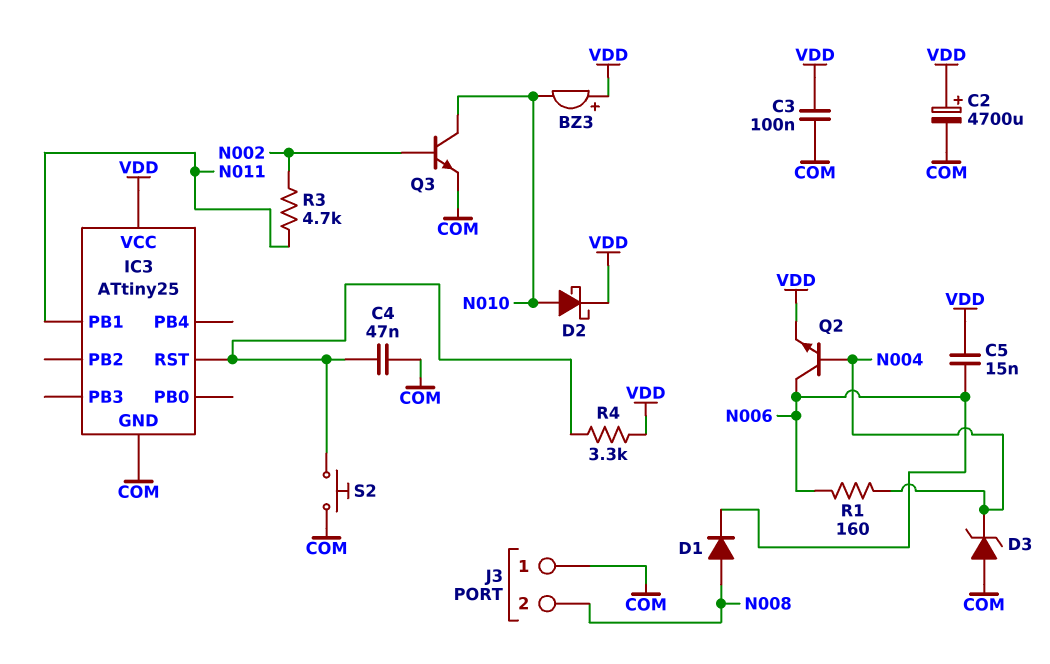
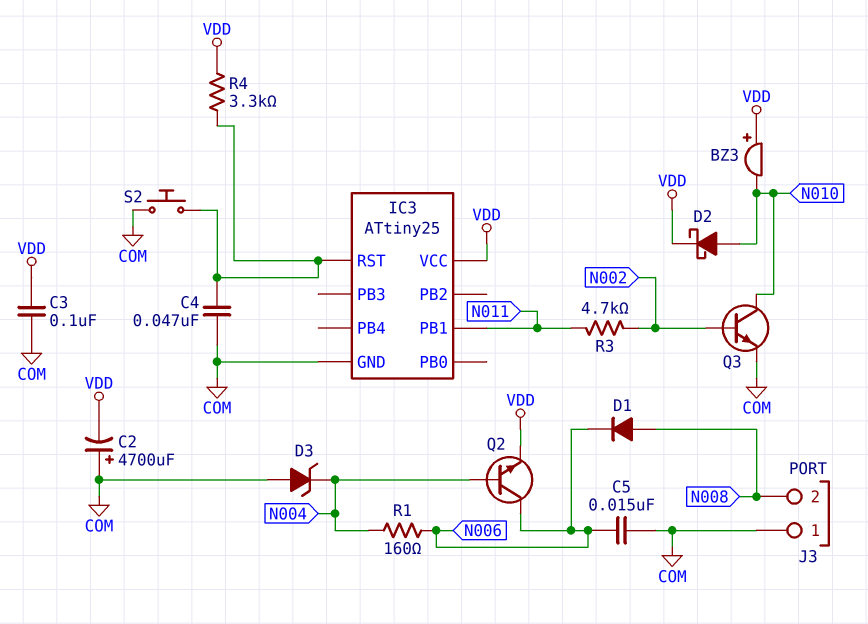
C2: 4700uF (plus VDD, minus COM) -> 4700uF (plus COM, minus VDD)
C5: 15nF (N006, VDD) -> 15nF (COM, N006)

